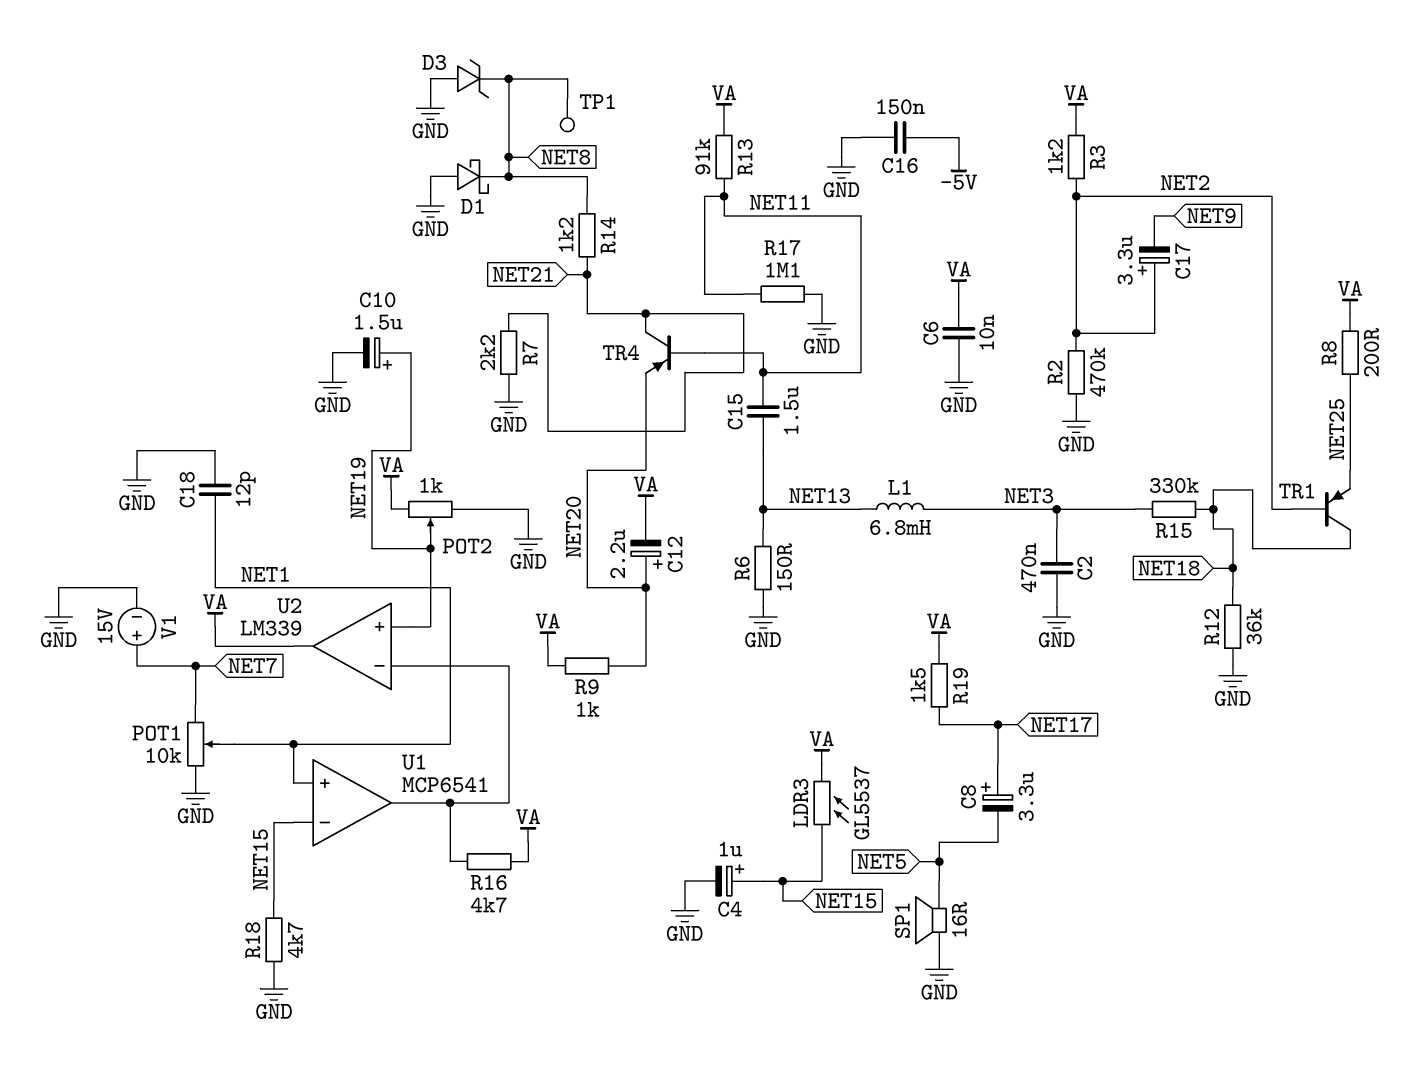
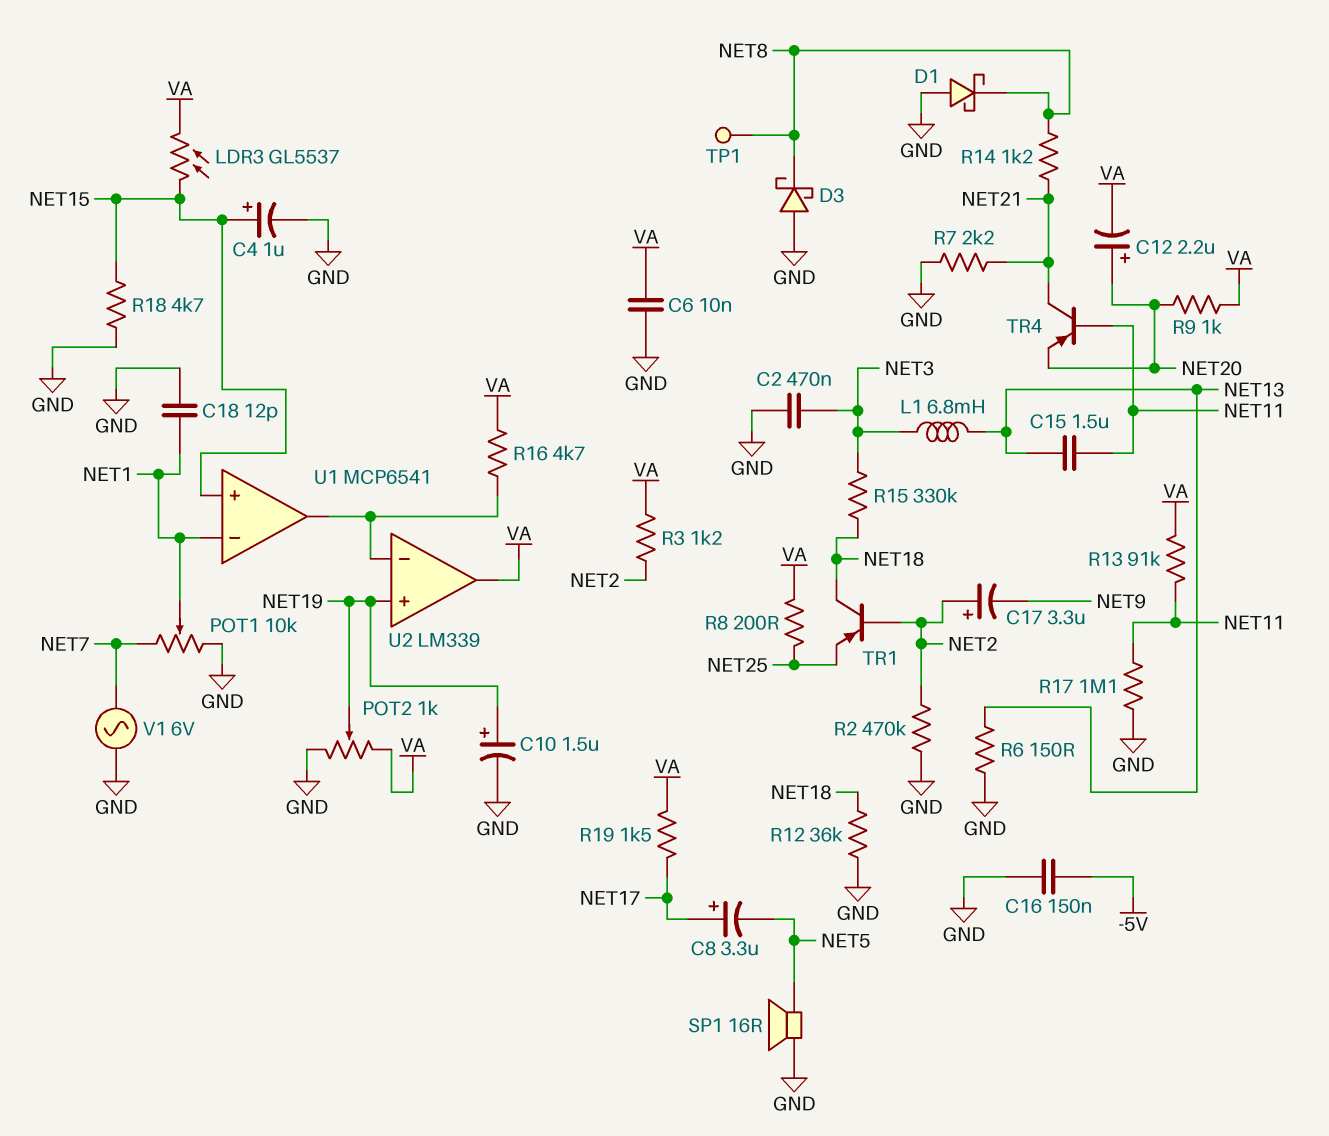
D3: zener (A GND, K NET8) -> schottky (A GND, K NET8)
U1 pin in+: NET1 -> NET15
U1 pin in-: NET15 -> NET1
V1: 15V (plus NET7, minus GND) -> AC 6V (GND, NET7)

